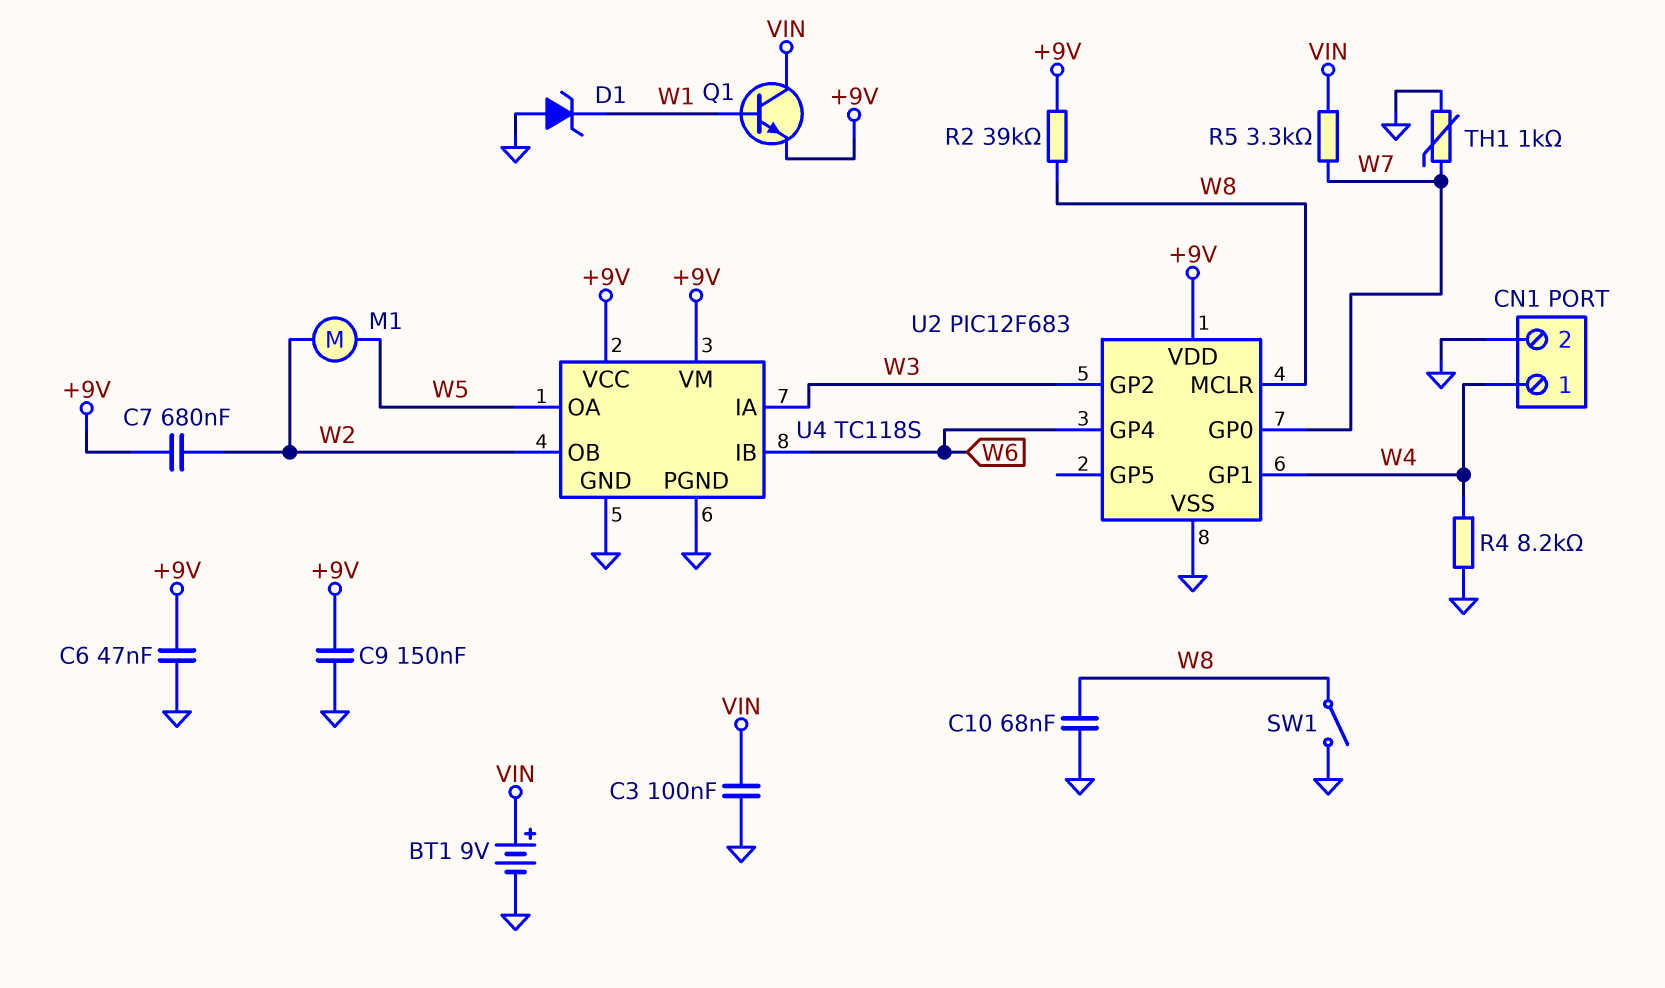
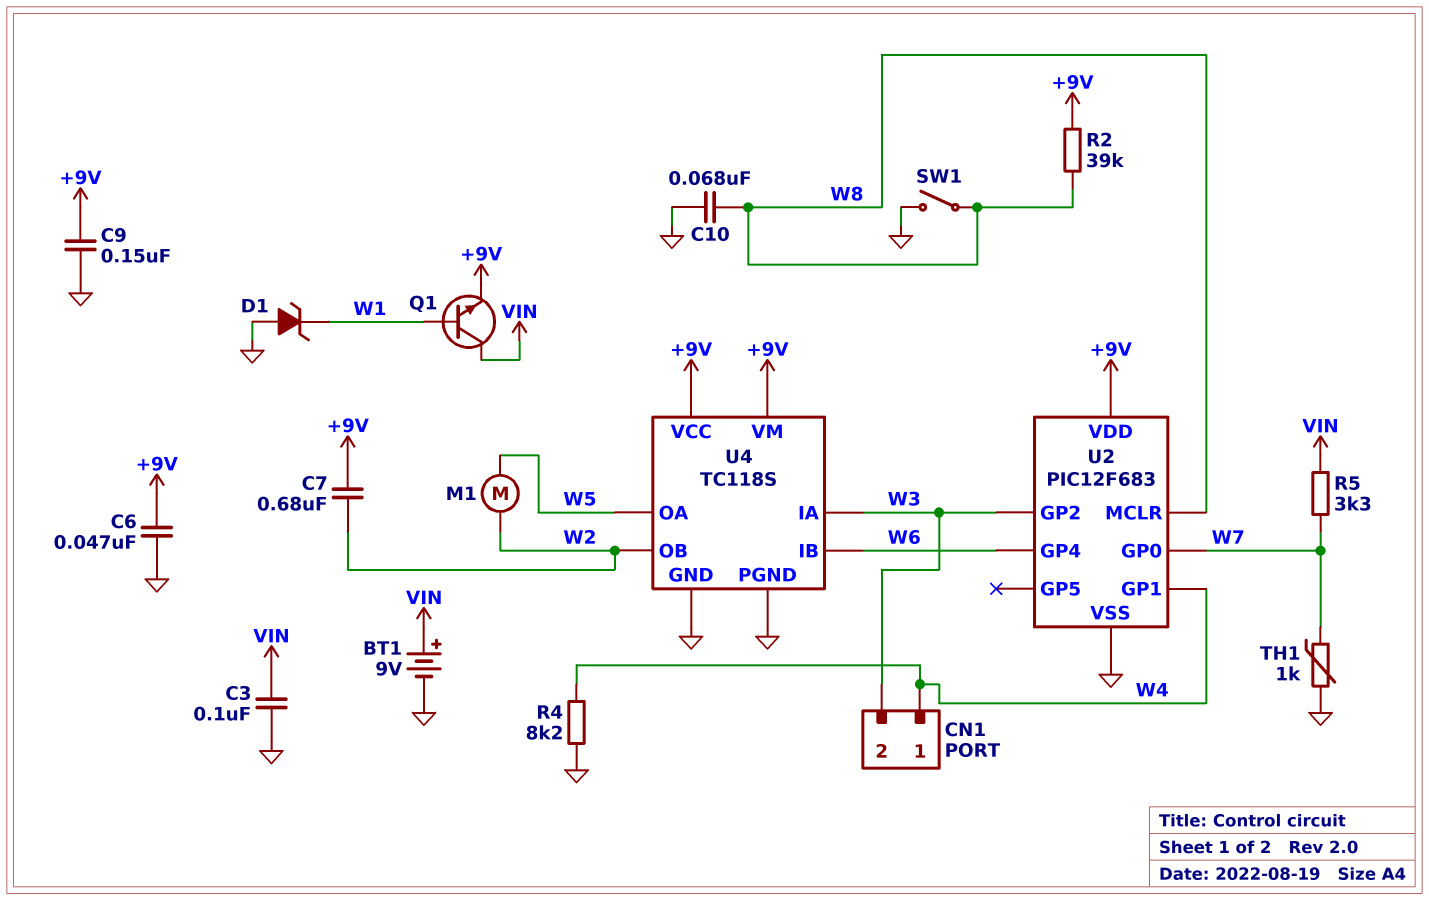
CN1 pin 2: GND -> W3

